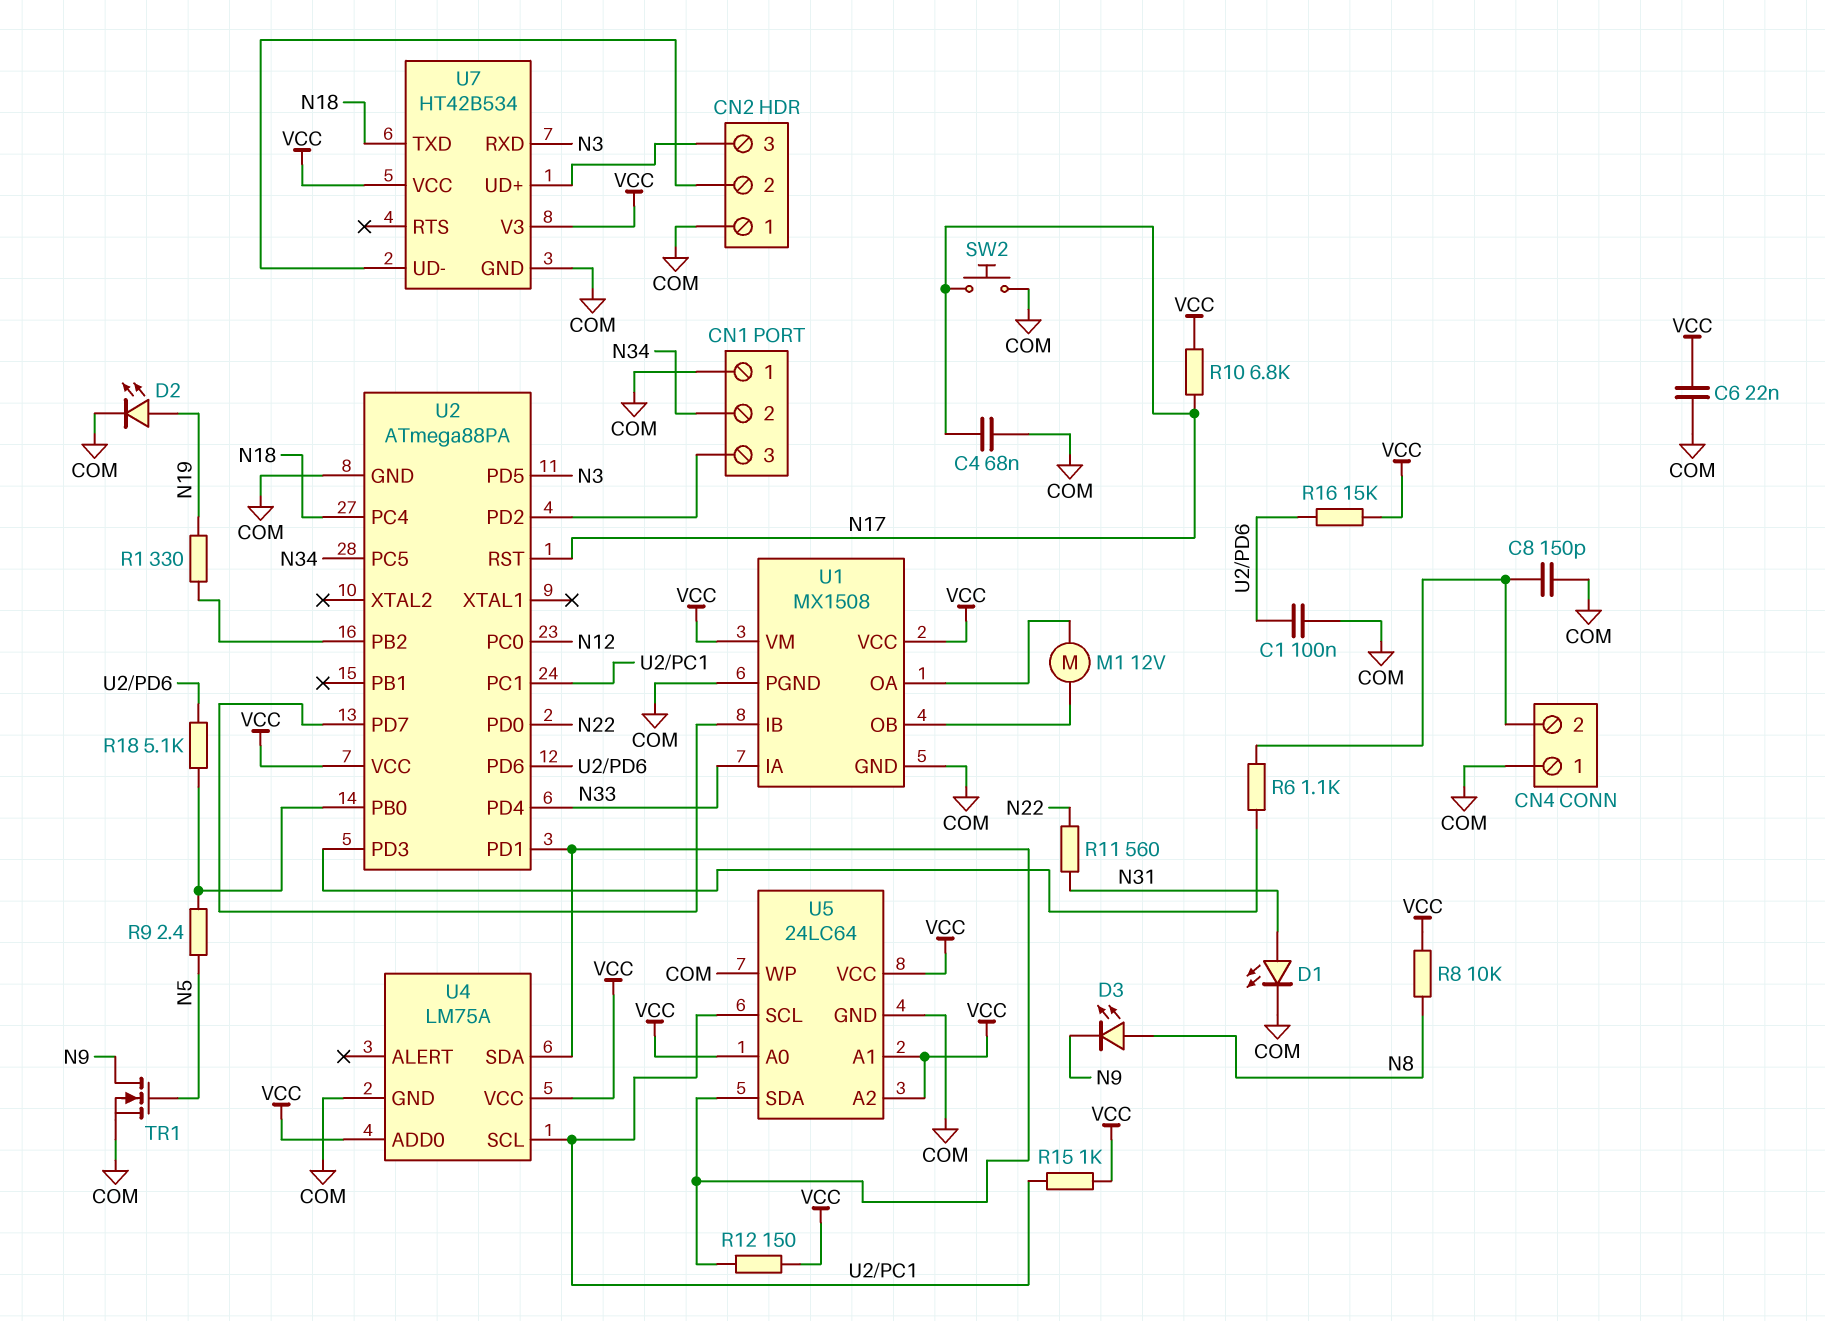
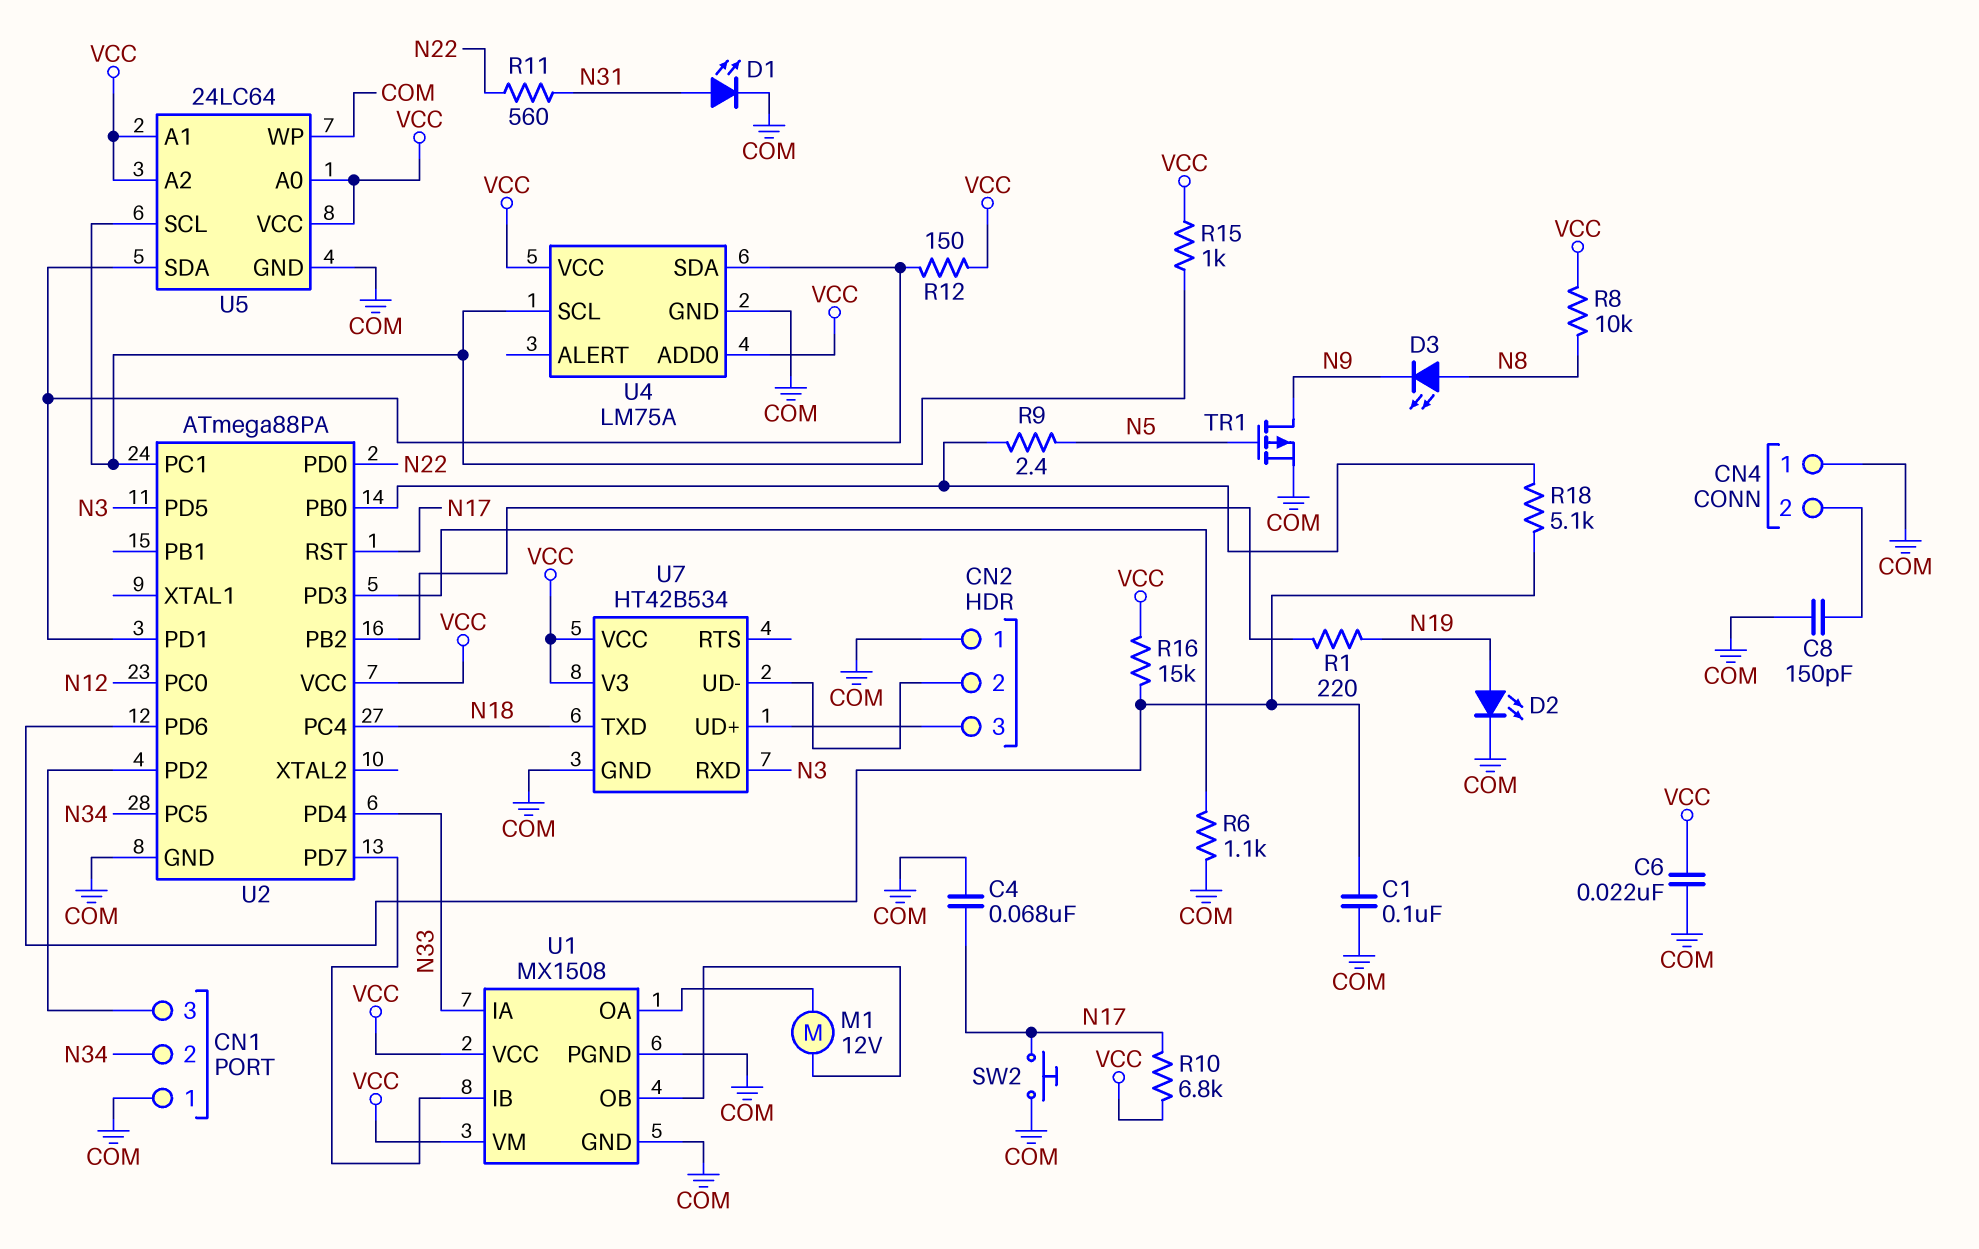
R1: 330 (N19, U2/PB2) -> 220 (N19, U2/PB2)
R6: 1.1k (CN4/2, U2/PD3) -> 1.1k (COM, U2/PD3)
TR1: NMOS (G N5, D N9, S COM) -> PMOS (G N5, D N9, S COM)

